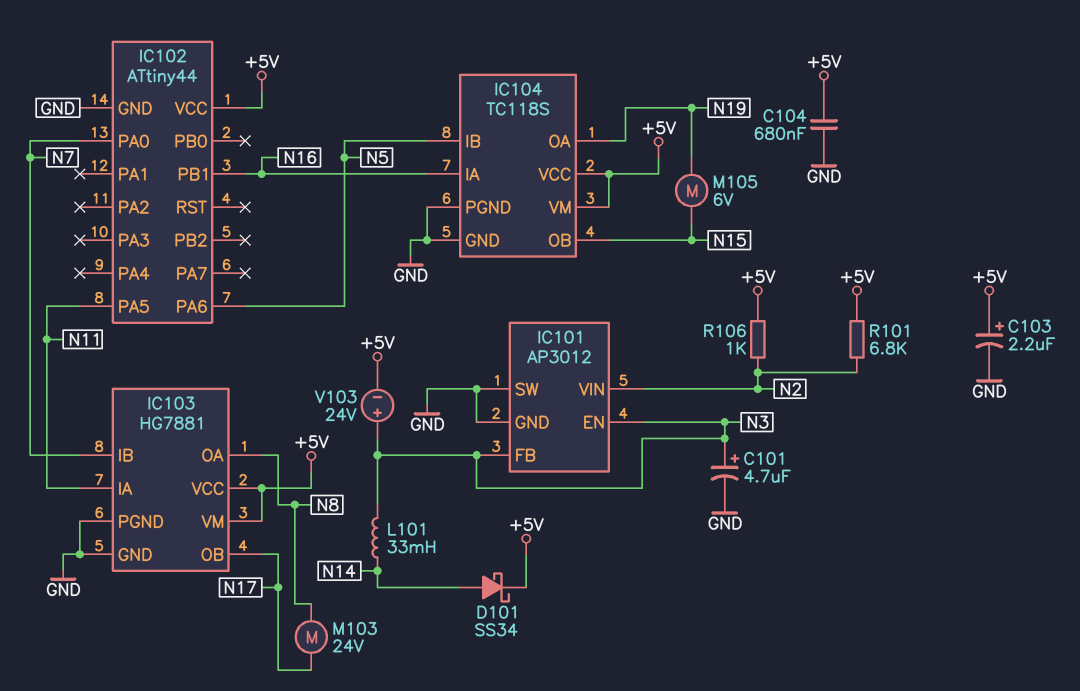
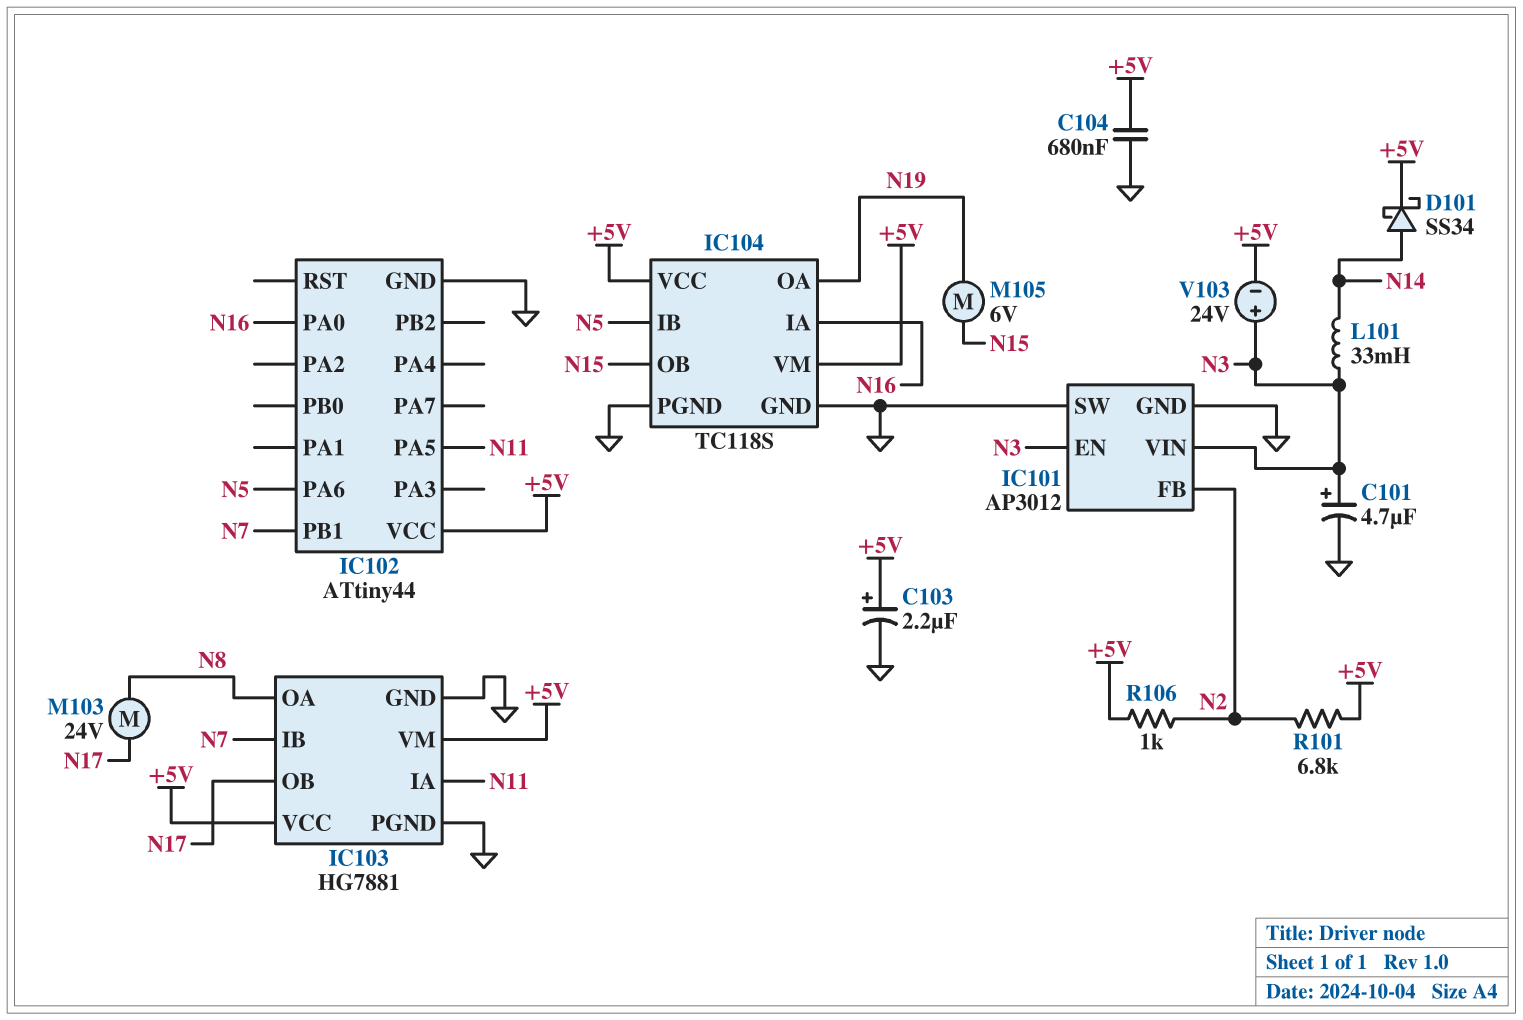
IC101 pin FB: N3 -> N2
IC101 pin VIN: N2 -> N3
IC102 pin PA0: N7 -> N16
IC102 pin PB1: N16 -> N7

